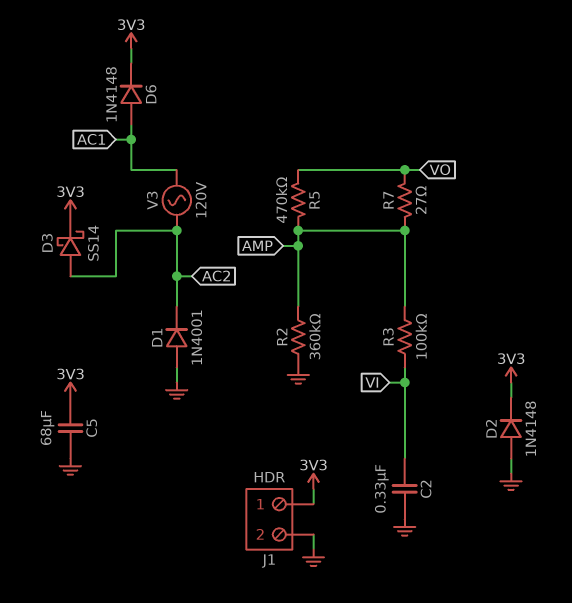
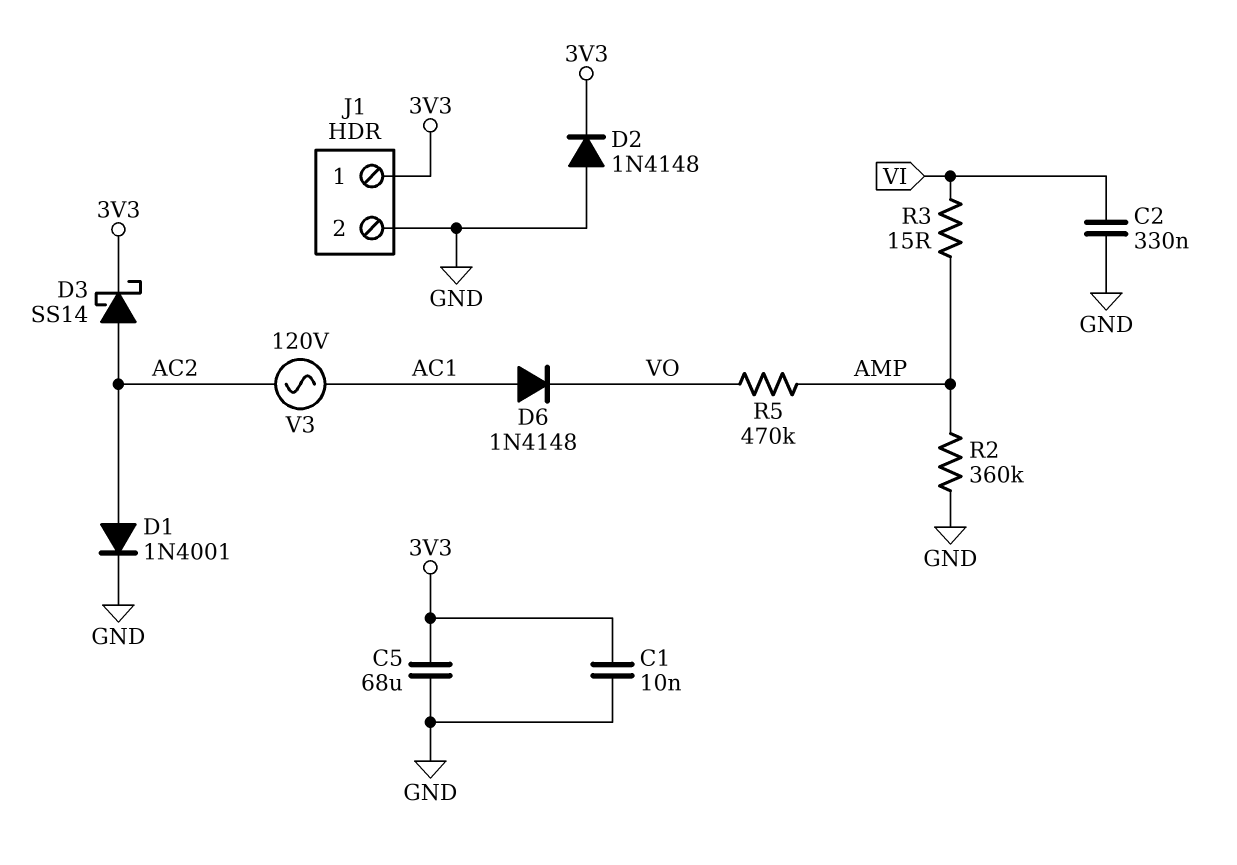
C1: none -> 10nF (3V3, GND)
D1: diode 1N4001 (A GND, K AC2) -> diode 1N4001 (A AC2, K GND)
D6: diode 1N4148 (A AC1, K 3V3) -> diode 1N4148 (A AC1, K VO)
R3: 100k (AMP, VI) -> 15 (AMP, VI)
R7: 27 (AMP, VO) -> none

